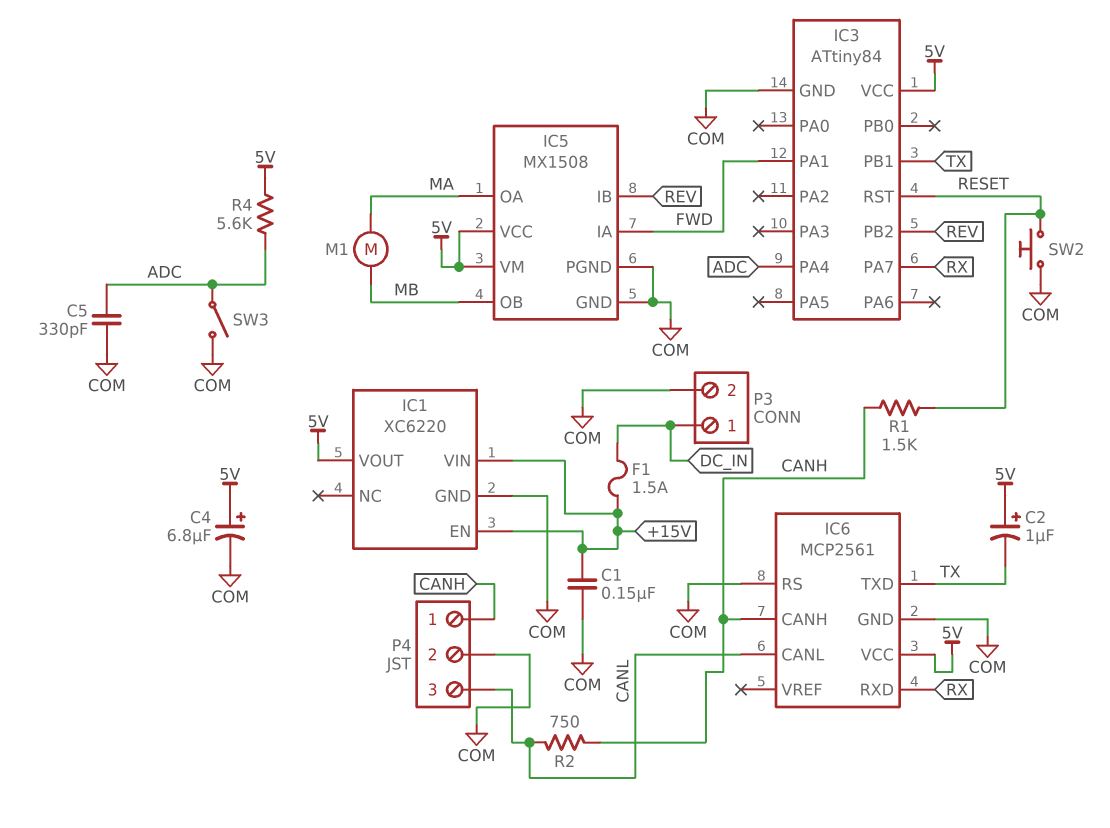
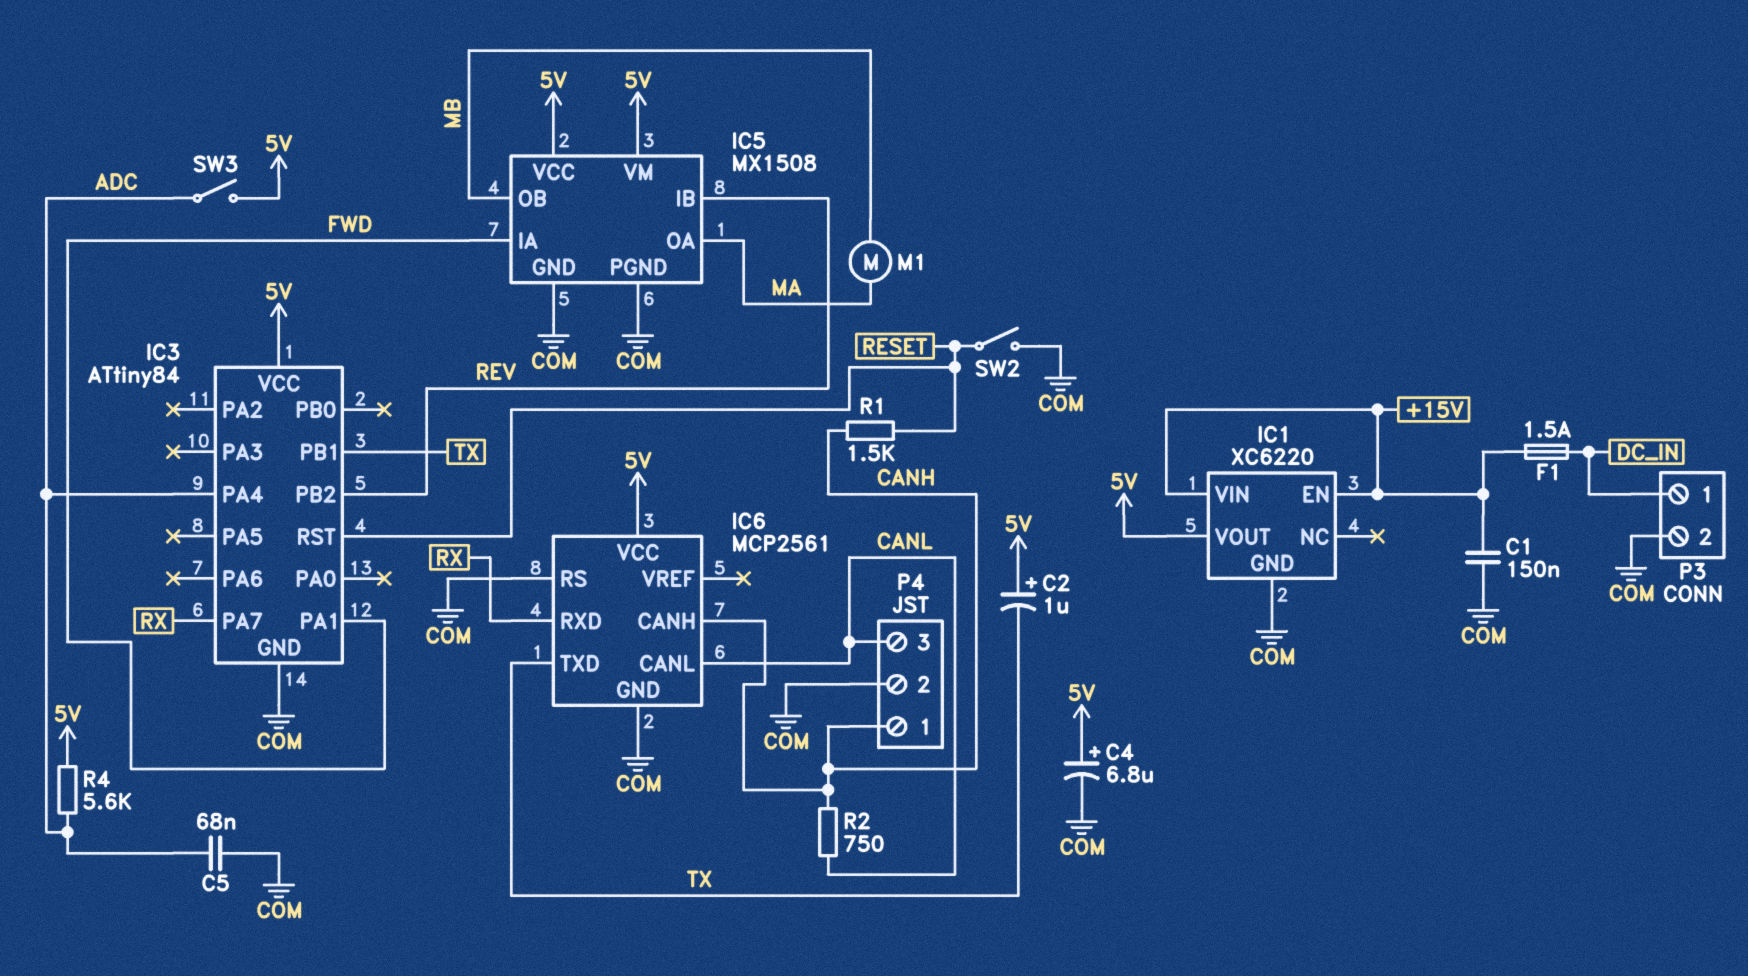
C5: 330pF (ADC, COM) -> 68nF (ADC, COM)
SW2: button (COM, RESET) -> switch (COM, RESET)
SW3: switch (ADC, COM) -> switch (5V, ADC)

